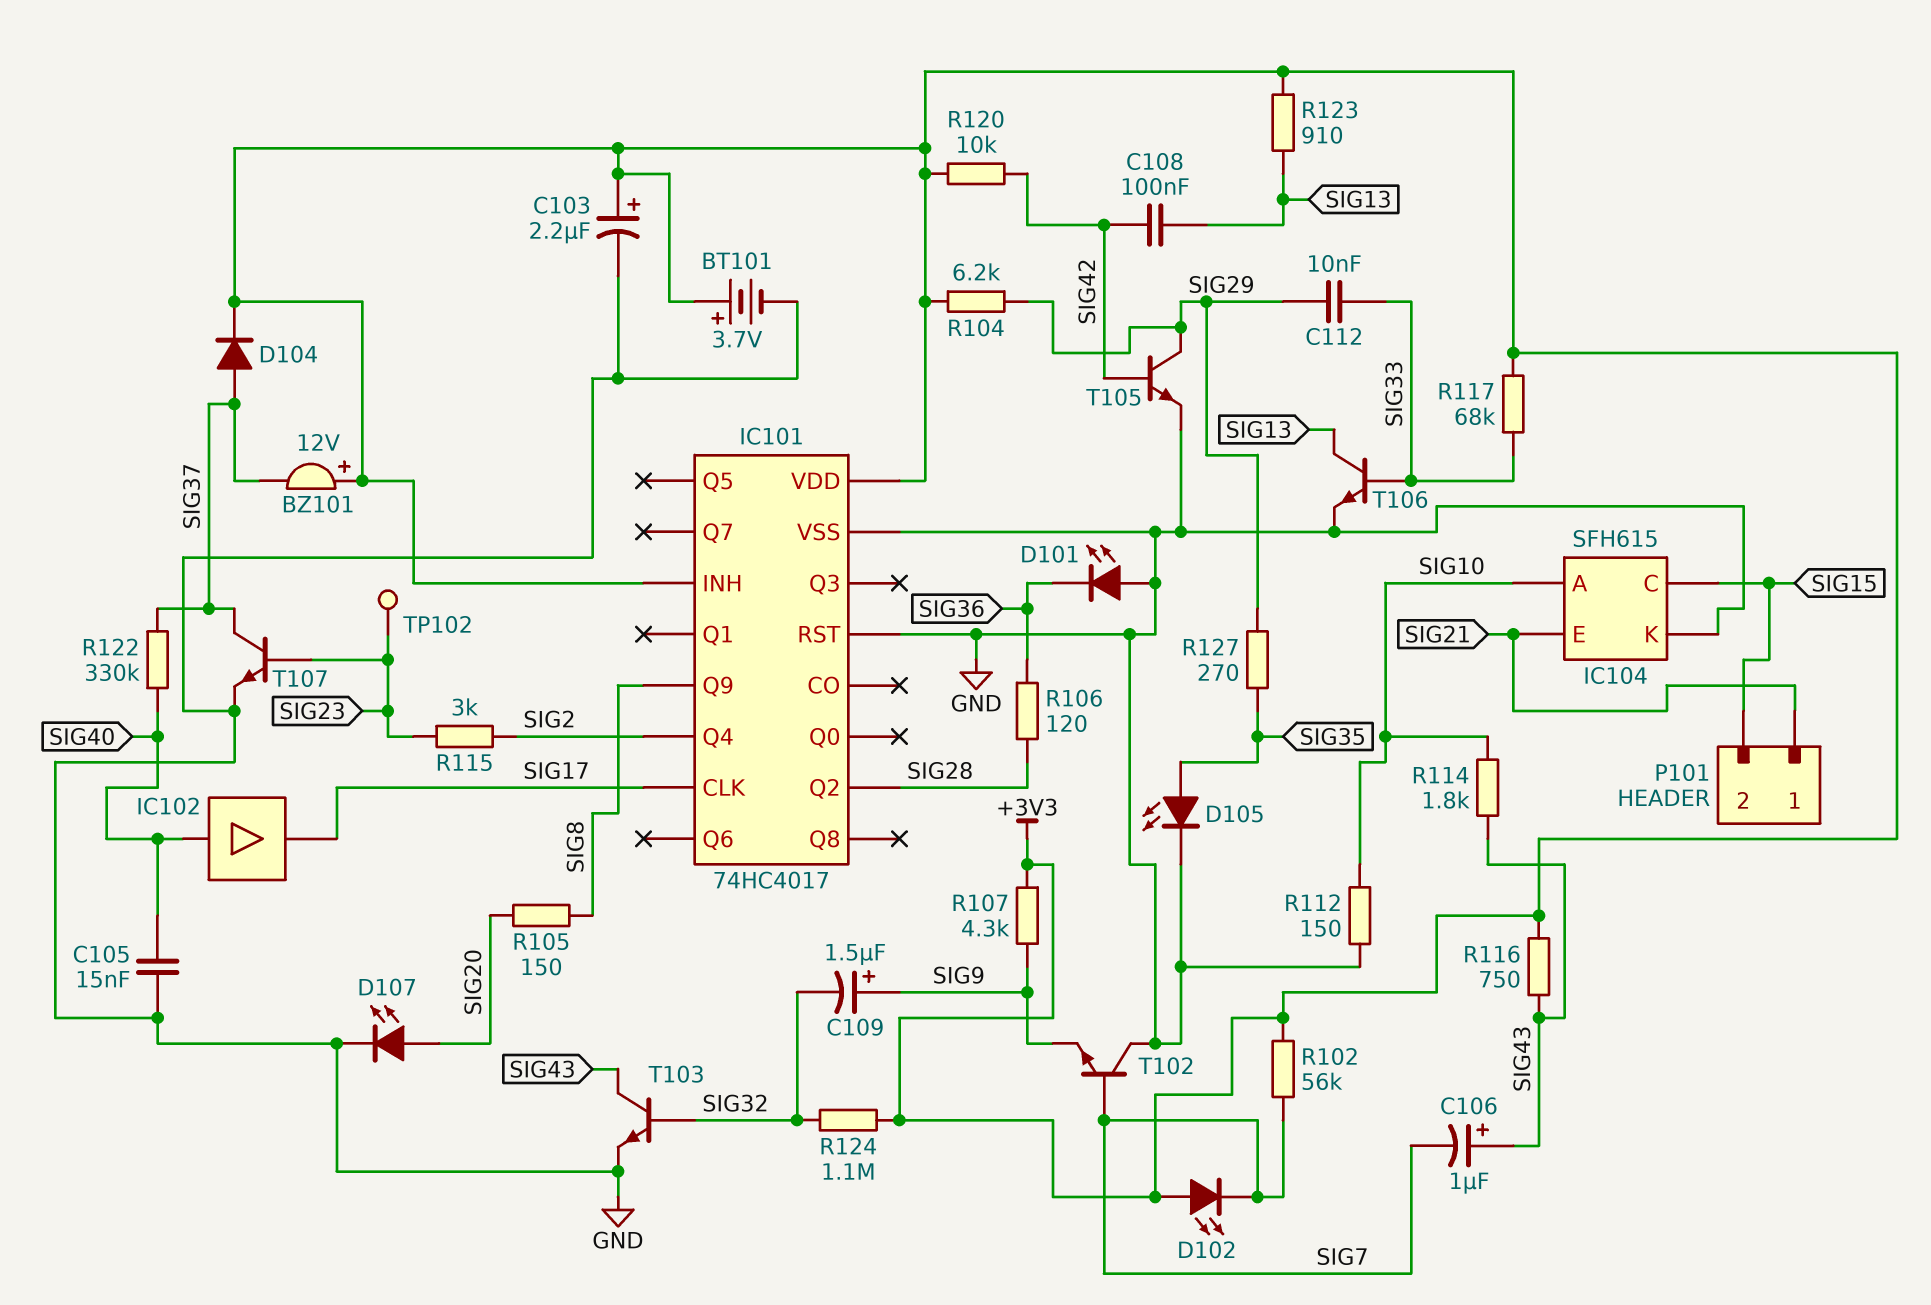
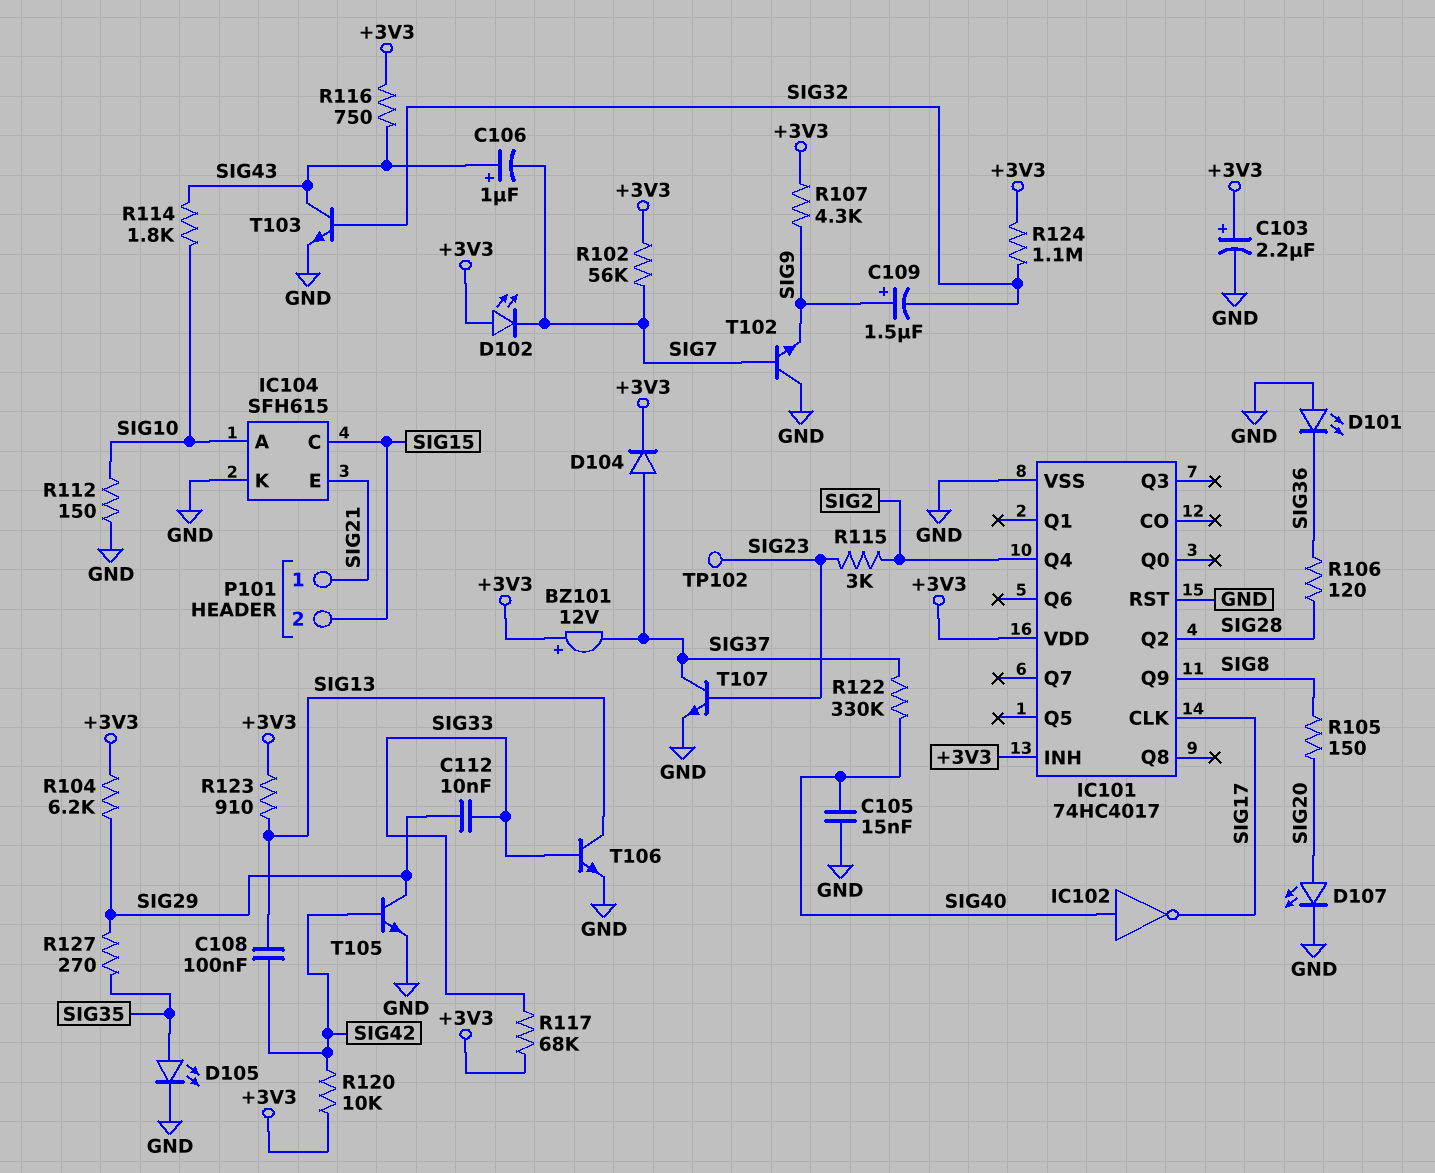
BT101: 3.7V (plus +3V3, minus GND) -> none
IC102: buffer (in SIG40, out SIG17) -> NOT (in SIG40, out SIG17)

